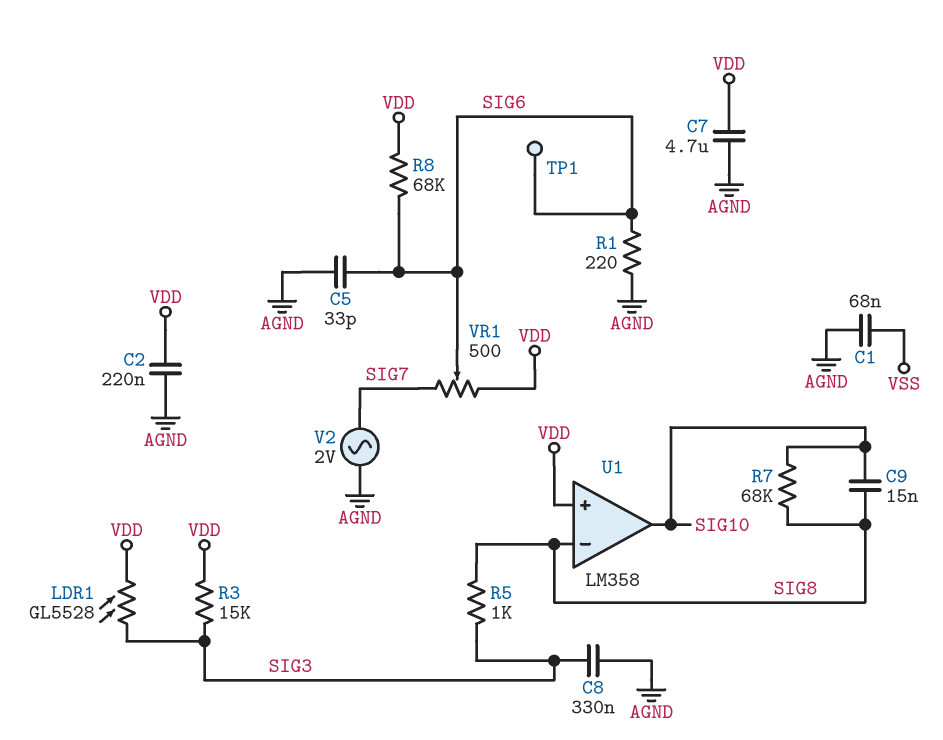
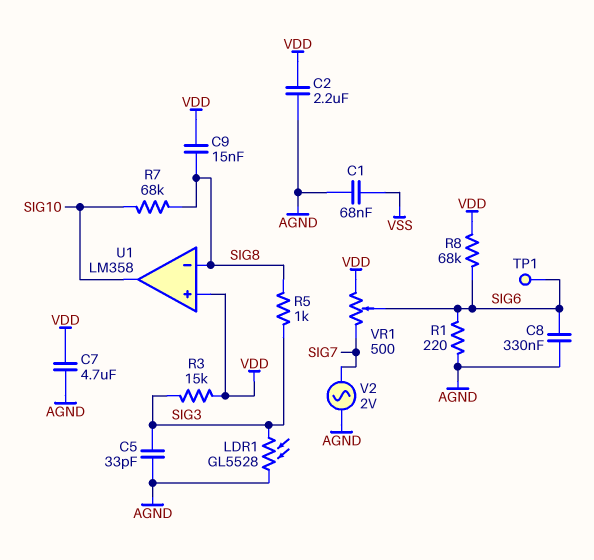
C2: 220nF (AGND, VDD) -> 2.2uF (AGND, VDD)
C5: 33pF (AGND, SIG6) -> 33pF (AGND, SIG3)
C8: 330nF (AGND, SIG3) -> 330nF (AGND, SIG6)
C9: 15nF (SIG8, SIG10) -> 15nF (SIG8, VDD)
LDR1: GL5528 (SIG3, VDD) -> GL5528 (AGND, SIG3)

